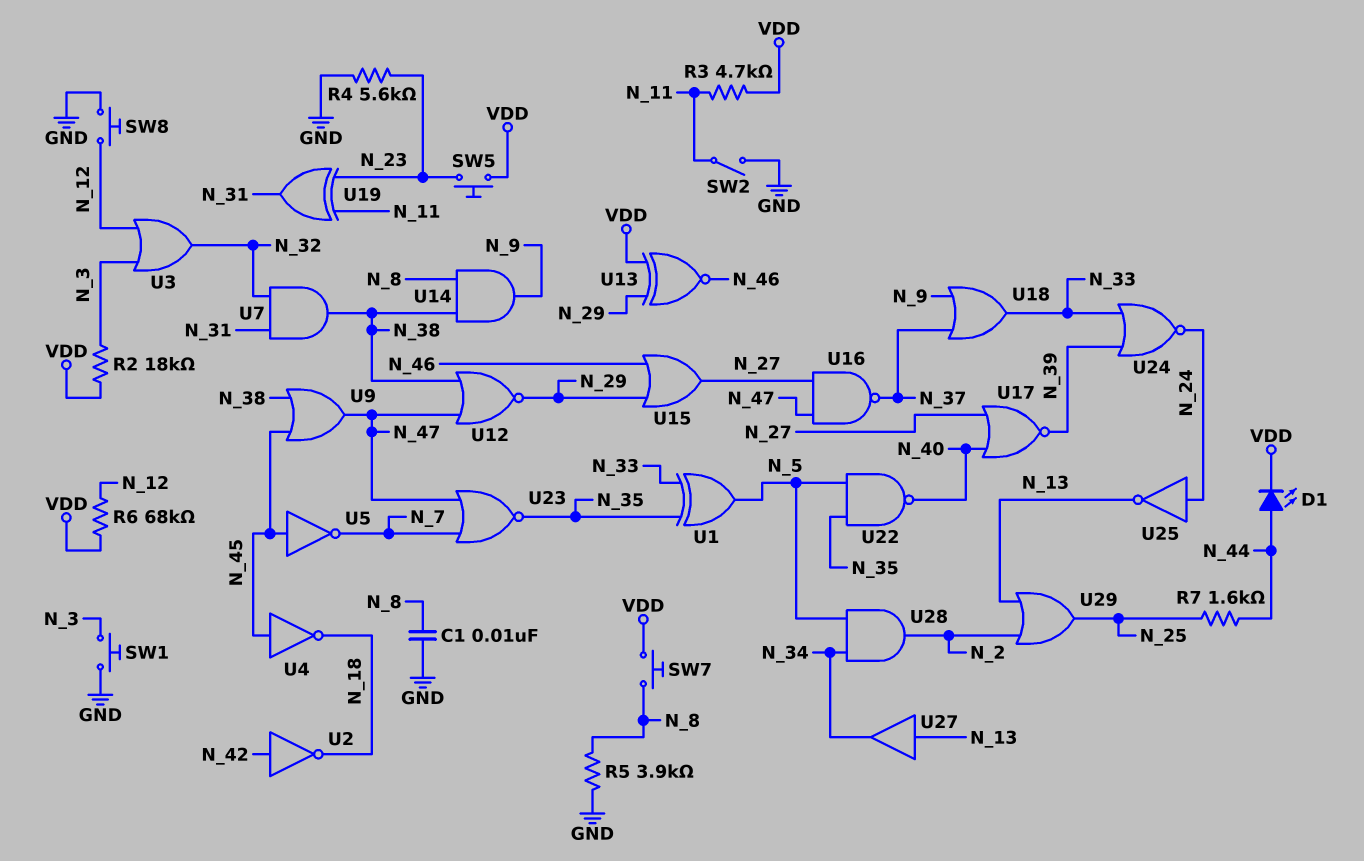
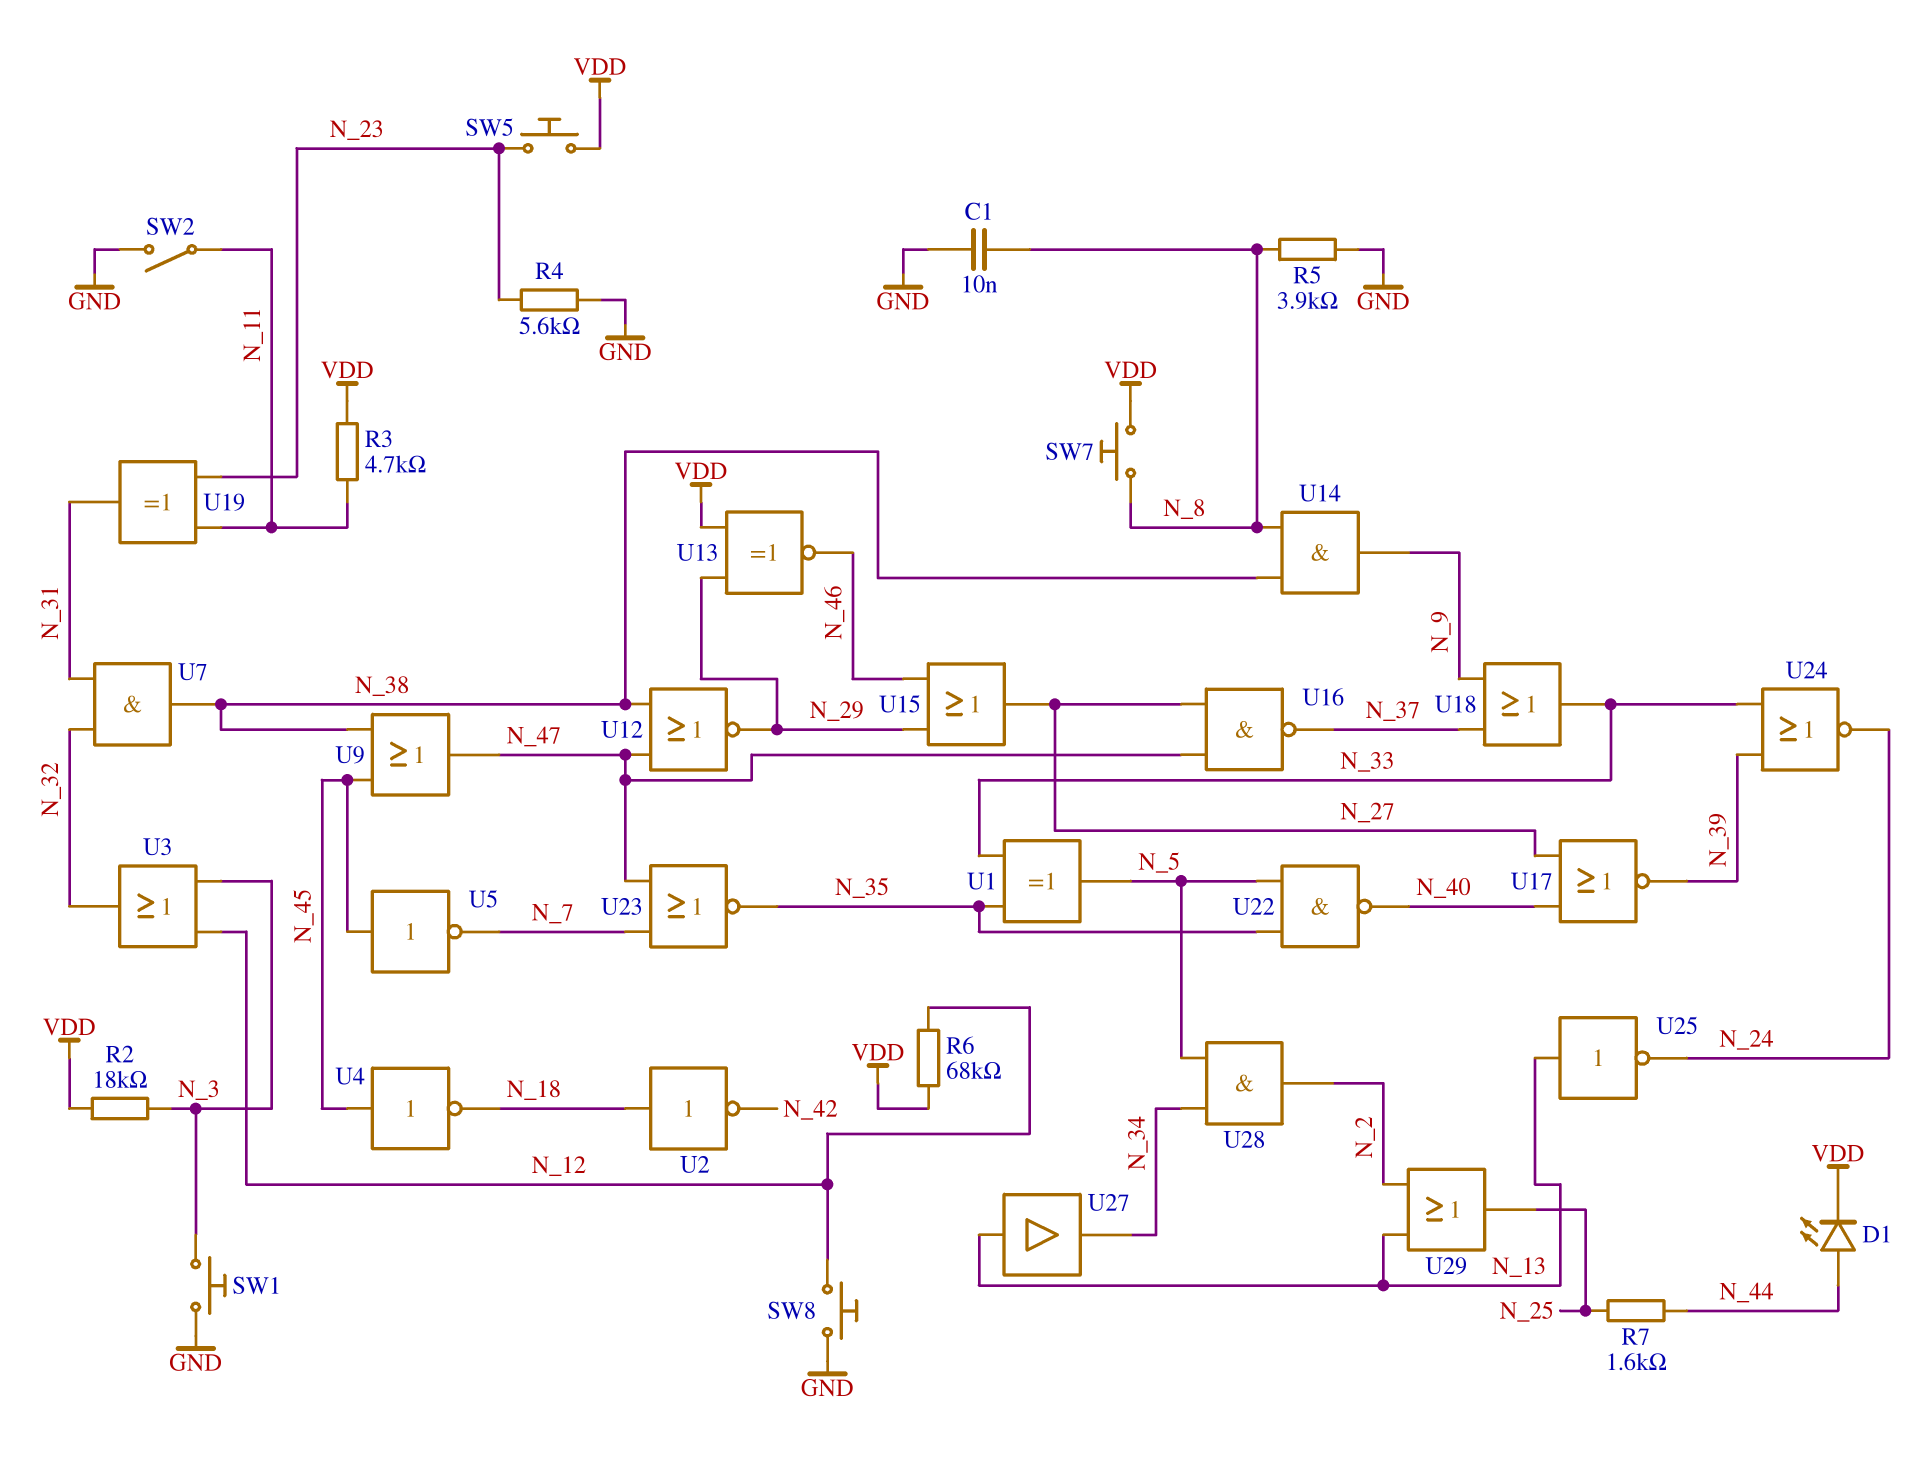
U2: NOT (in N_42, out N_18) -> NOT (in N_18, out N_42)
U25: NOT (in N_24, out N_13) -> NOT (in N_13, out N_24)

